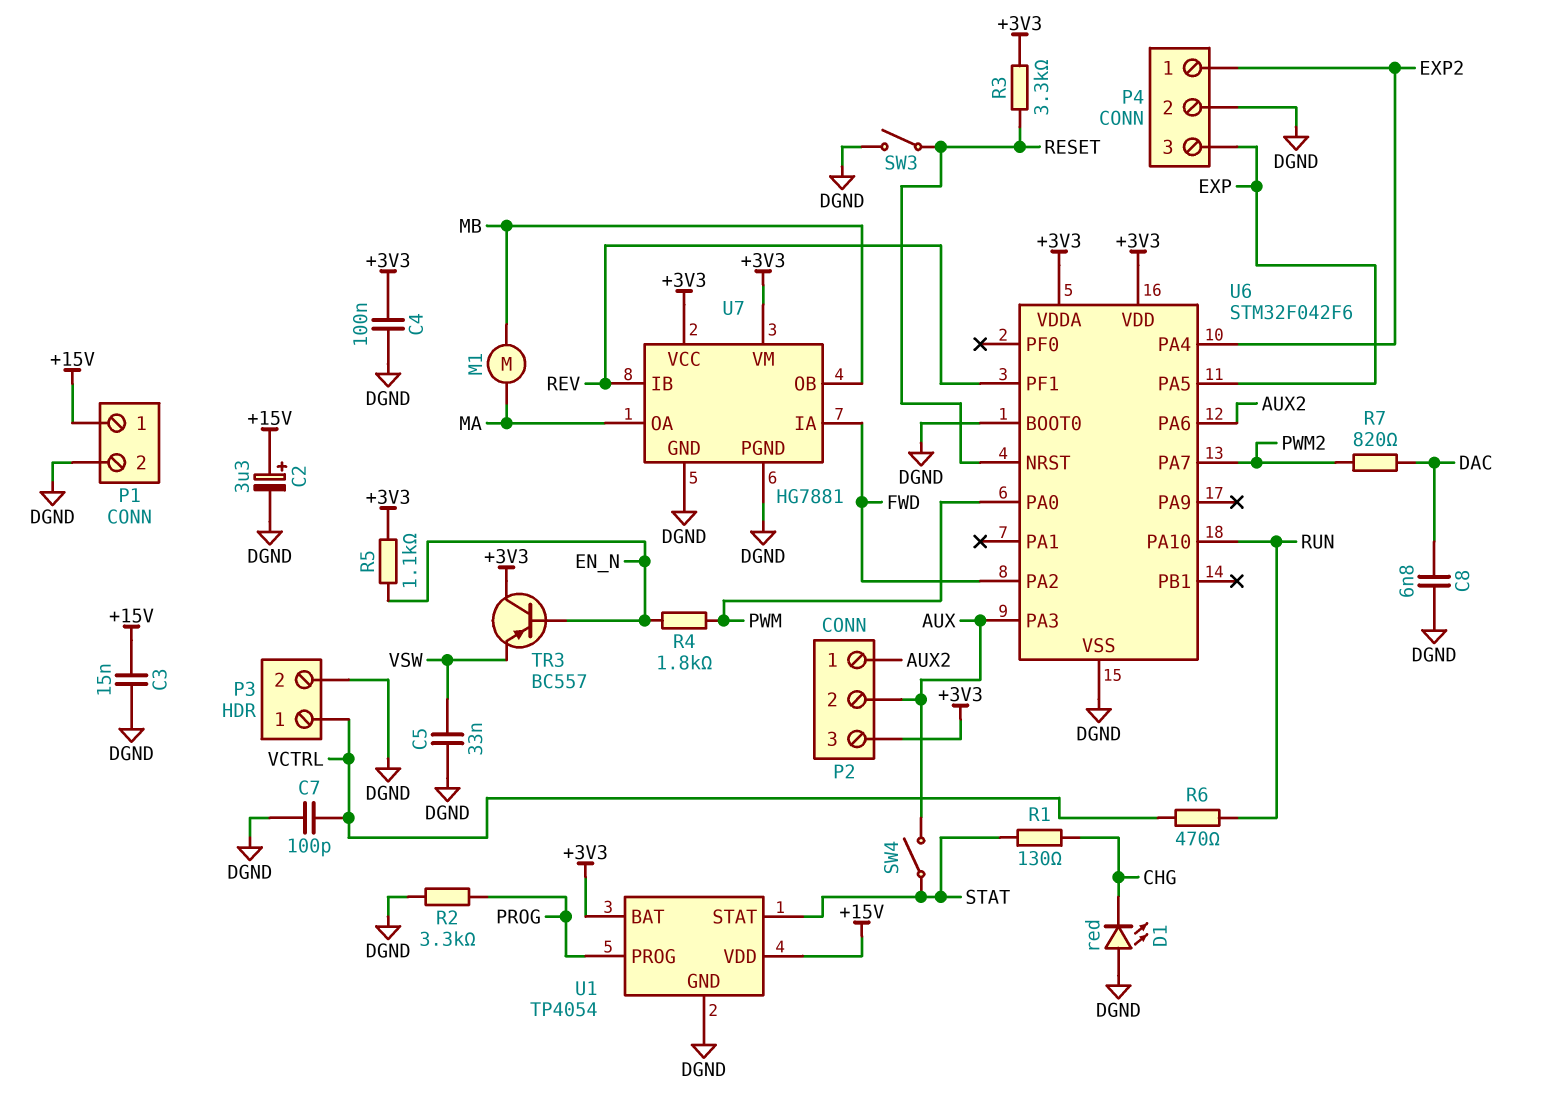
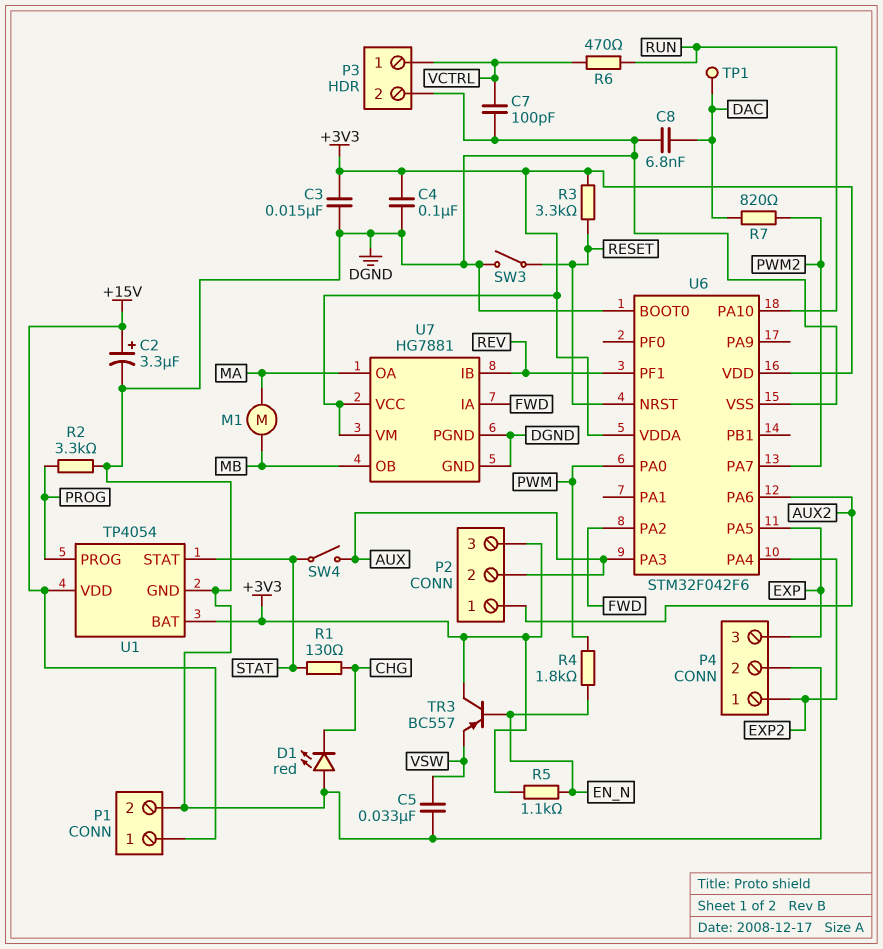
C3: 15nF (+15V, DGND) -> 15nF (+3V3, DGND)
TP1: none -> test point (DAC)

